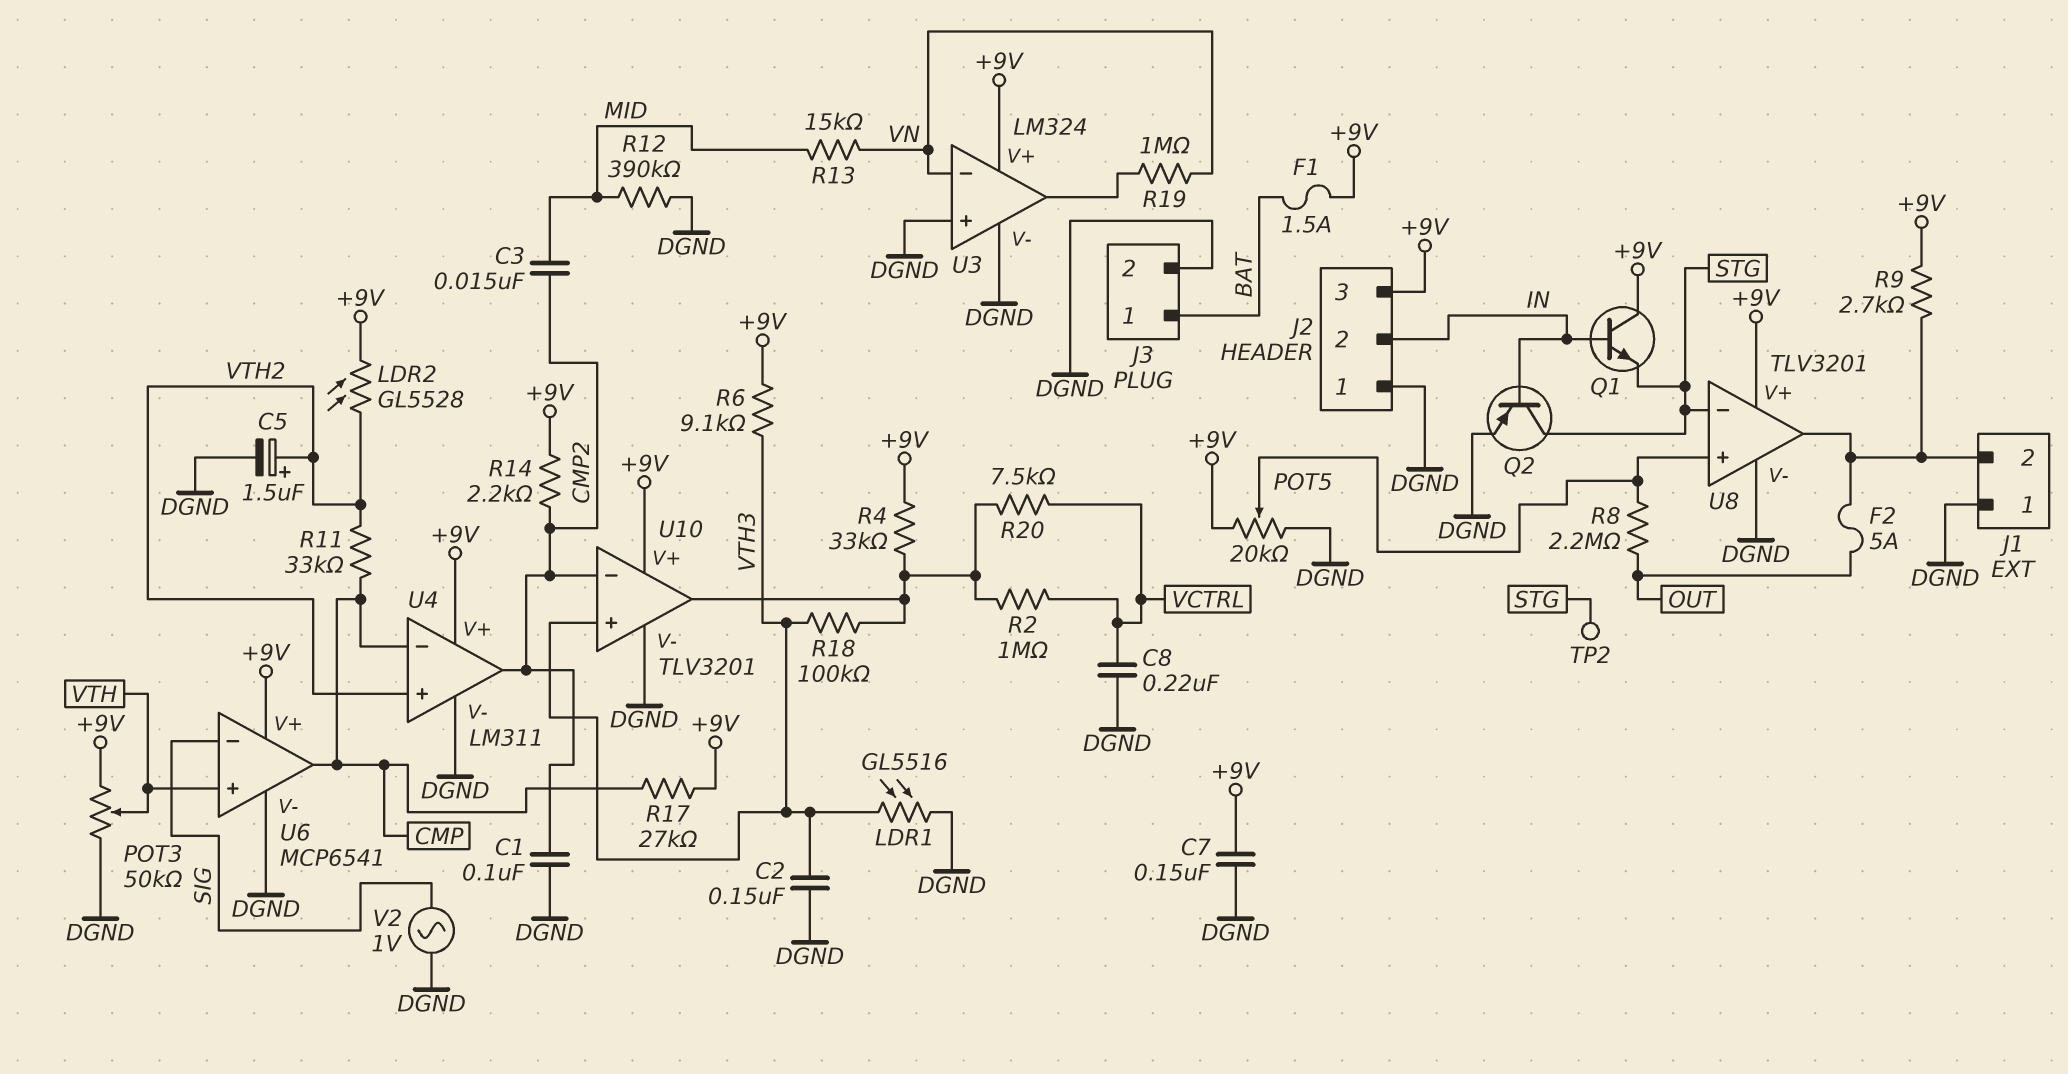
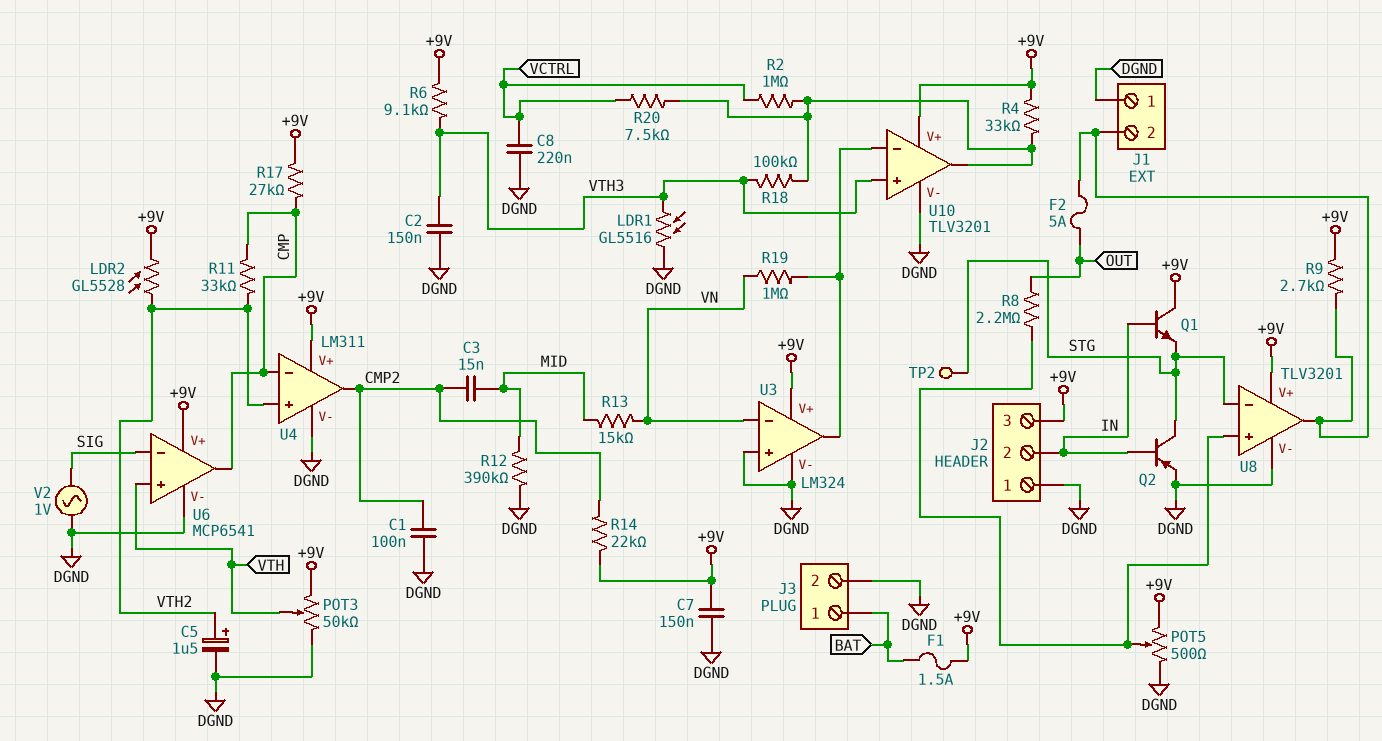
POT5: 20k (+9V, DGND, wiper U8/in+) -> 500 (+9V, DGND, wiper U8/in+)
R14: 2.2k (+9V, CMP2) -> 22k (+9V, CMP2)
U10 pin in-: CMP2 -> U3/out

